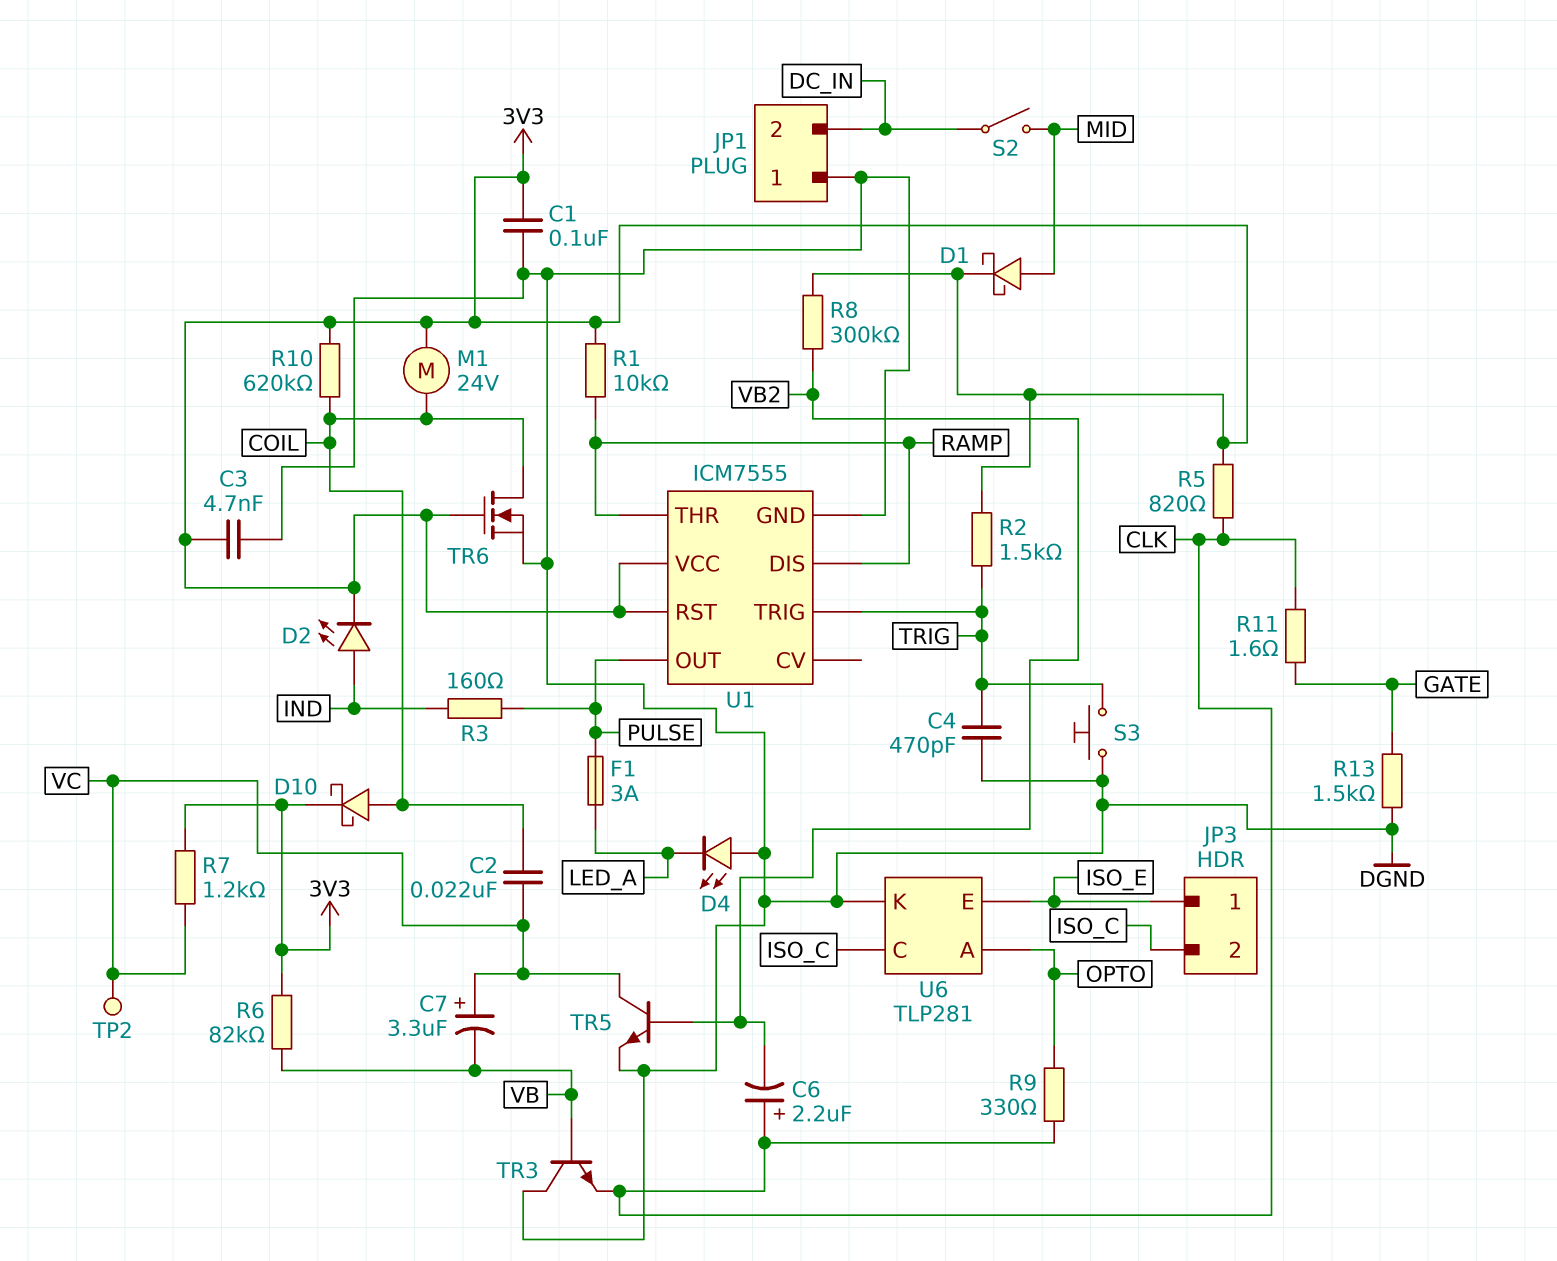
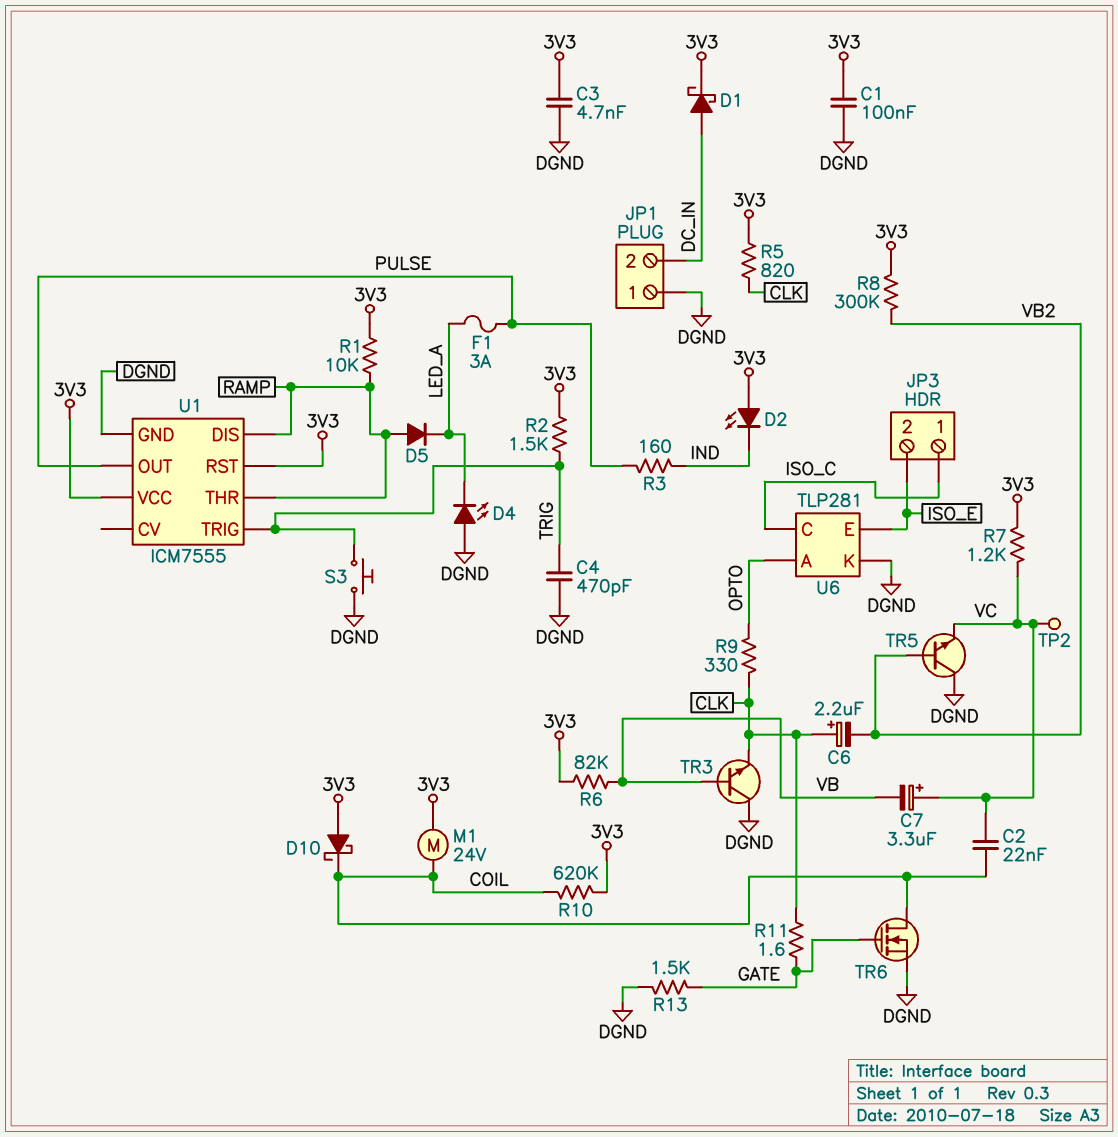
D1: schottky (A MID, K 3V3) -> schottky (A DC_IN, K 3V3)
D2: LED (A IND, K 3V3) -> LED (A 3V3, K IND)
D5: none -> diode (A RAMP, K LED_A)
D10: schottky (A COIL, K 3V3) -> schottky (A 3V3, K COIL)
JP3 pin 1: ISO_E -> ISO_C
JP3 pin 2: ISO_C -> ISO_E
S2: switch (DC_IN, MID) -> none
TR5: NPN (B VB2, C VC, E DGND) -> NPN (B VB2, C DGND, E VC)
TR6: NMOS (G 3V3, D COIL, S DGND) -> NMOS (G GATE, D COIL, S DGND)

